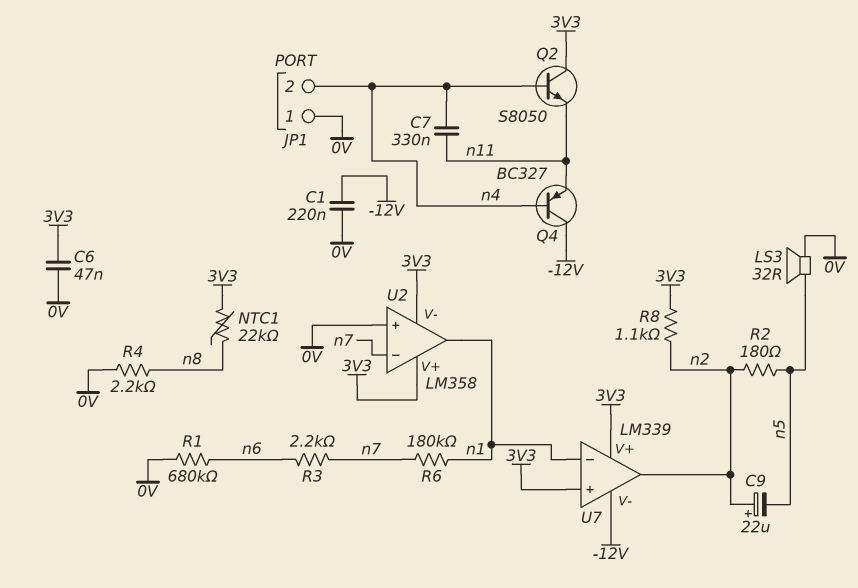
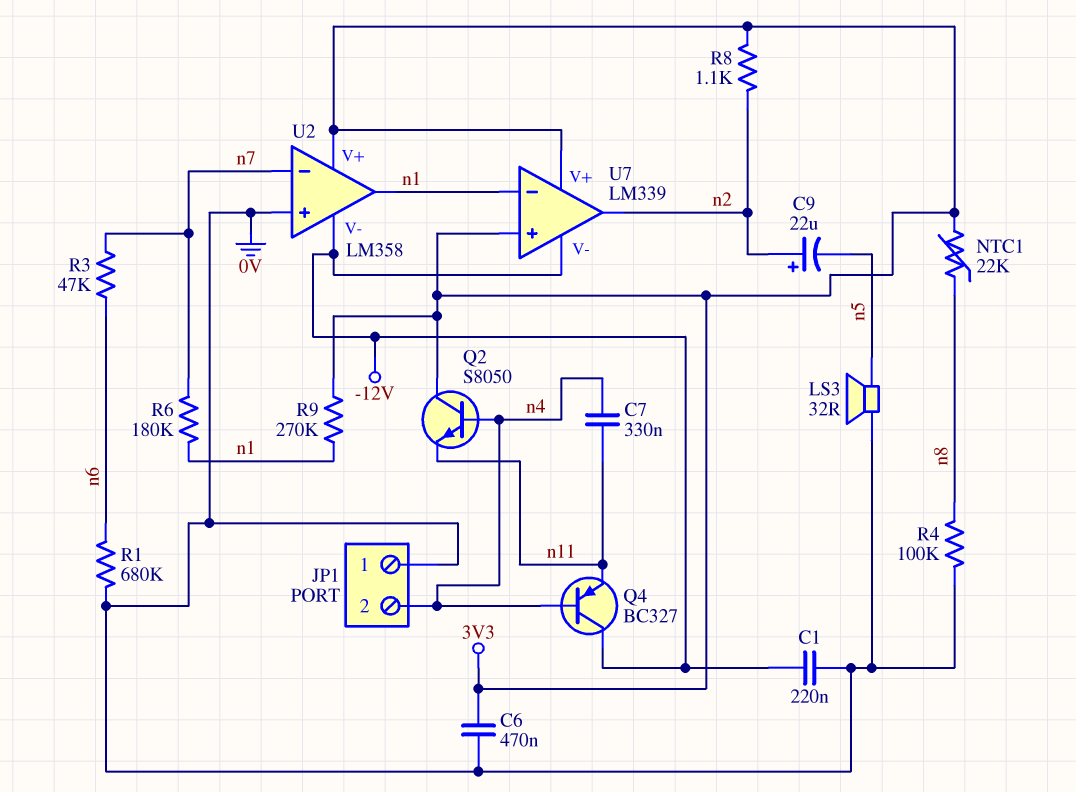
C6: 47nF (0V, 3V3) -> 470nF (0V, 3V3)
R2: 180 (n2, n5) -> none
R3: 2.2k (n6, n7) -> 47k (n6, n7)
R4: 2.2k (0V, n8) -> 100k (0V, n8)
R9: none -> 270k (3V3, n1)
U2 pin V-: 3V3 -> -12V

